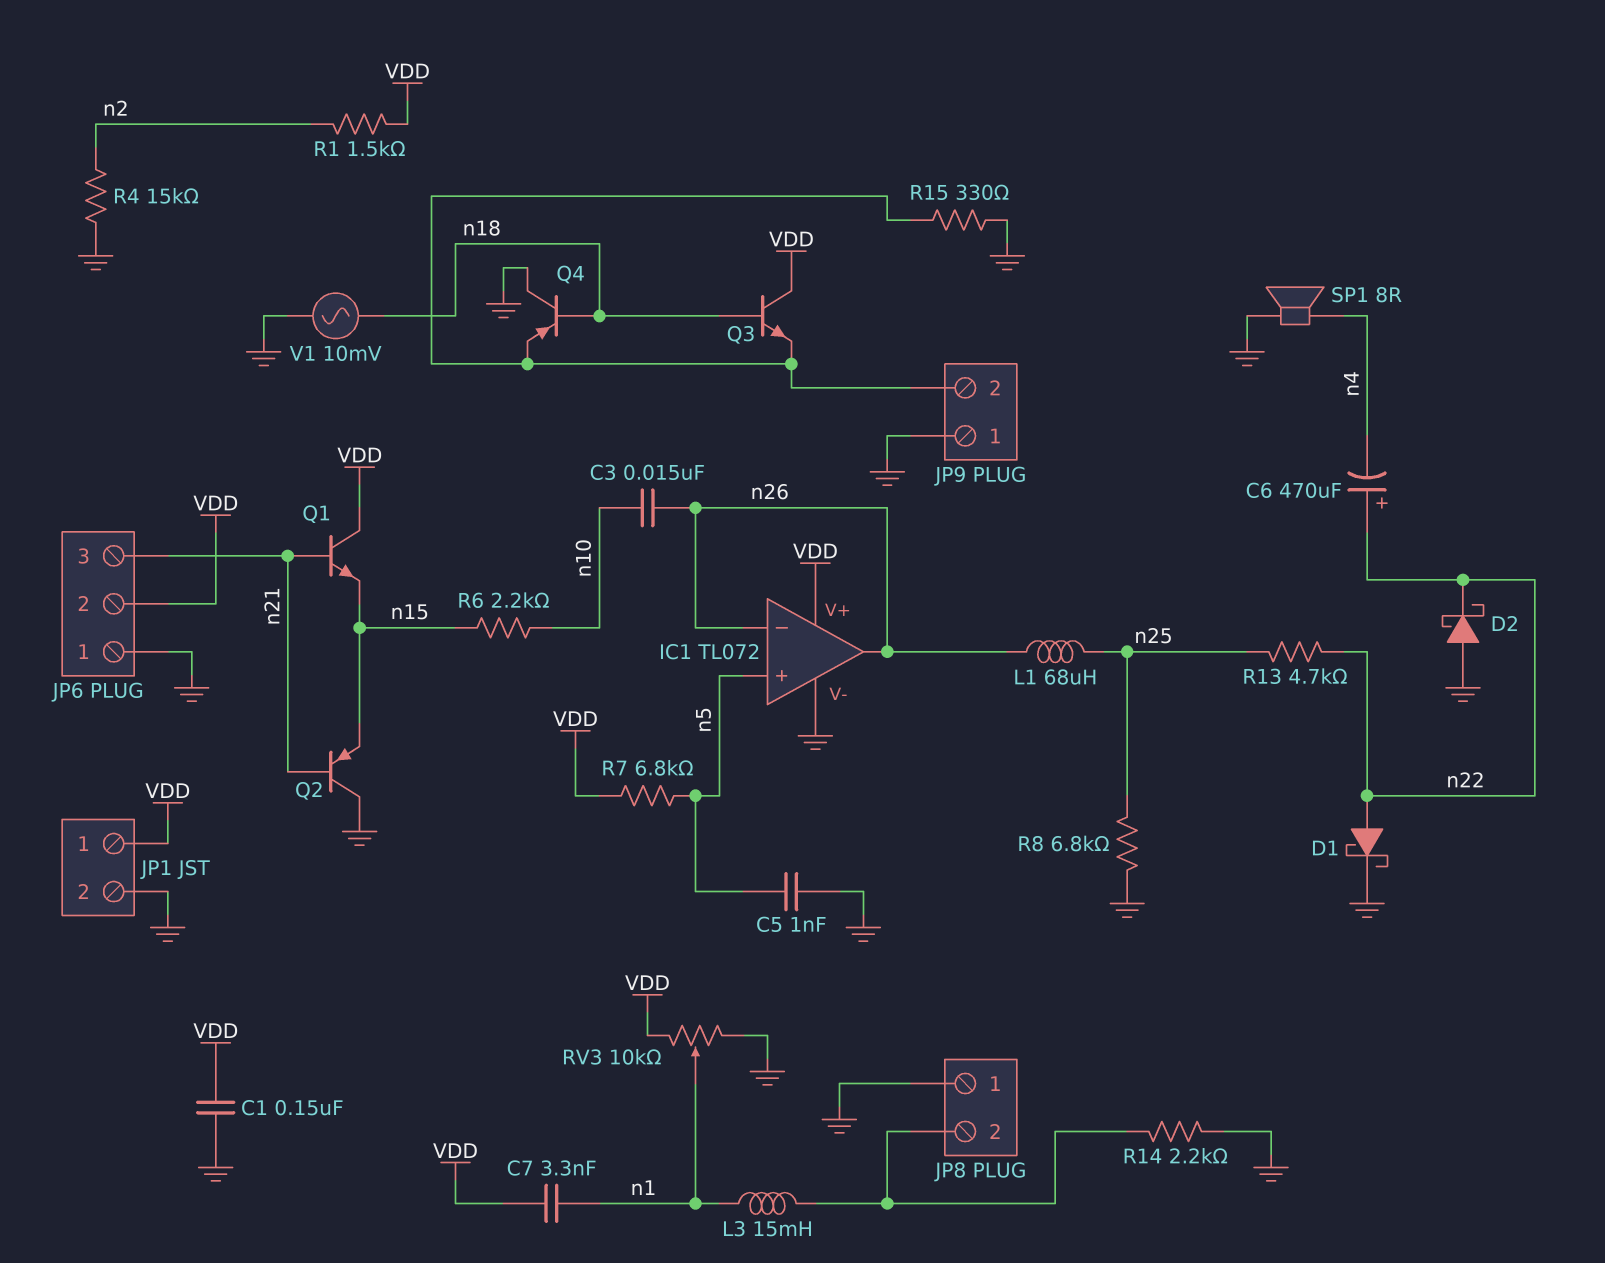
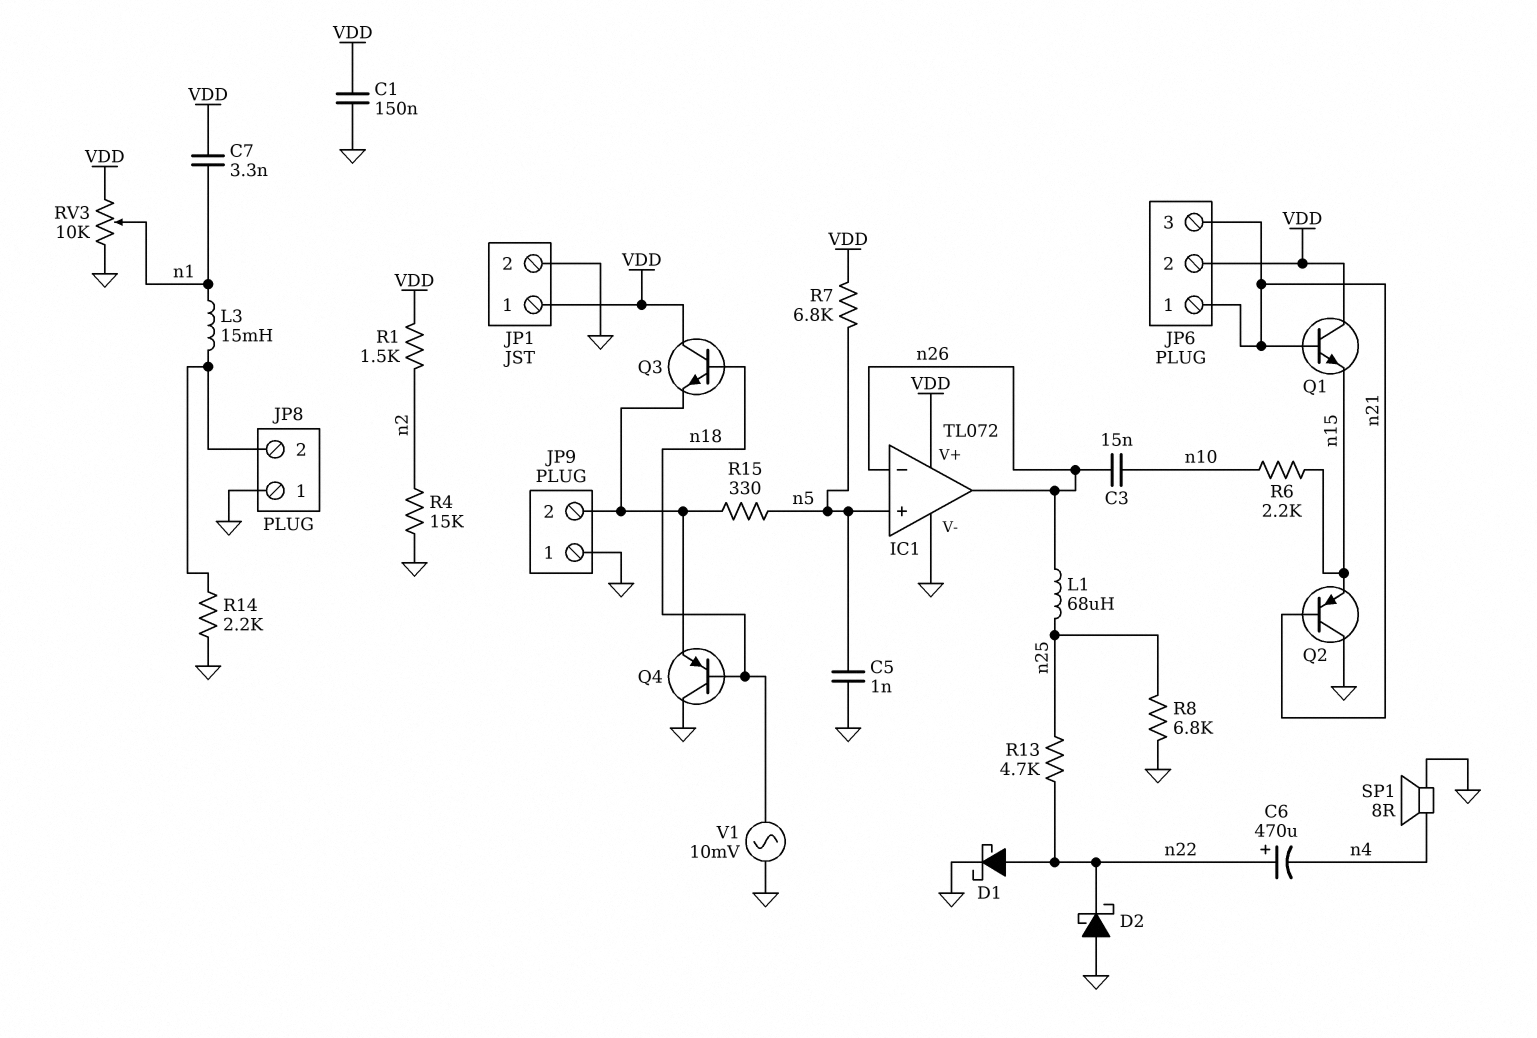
JP6 pin 1: GND -> n21
R15: 330 (GND, JP9/2) -> 330 (JP9/2, n5)

